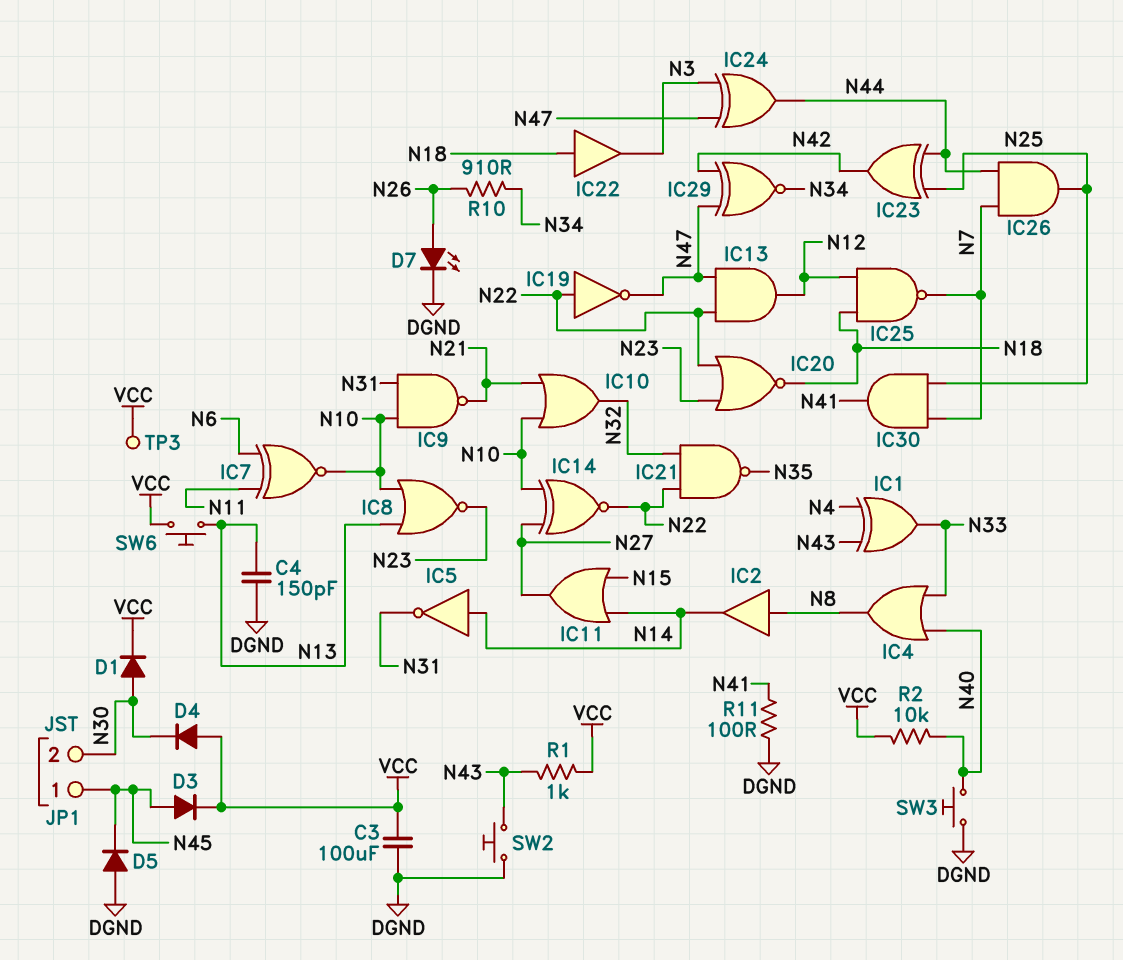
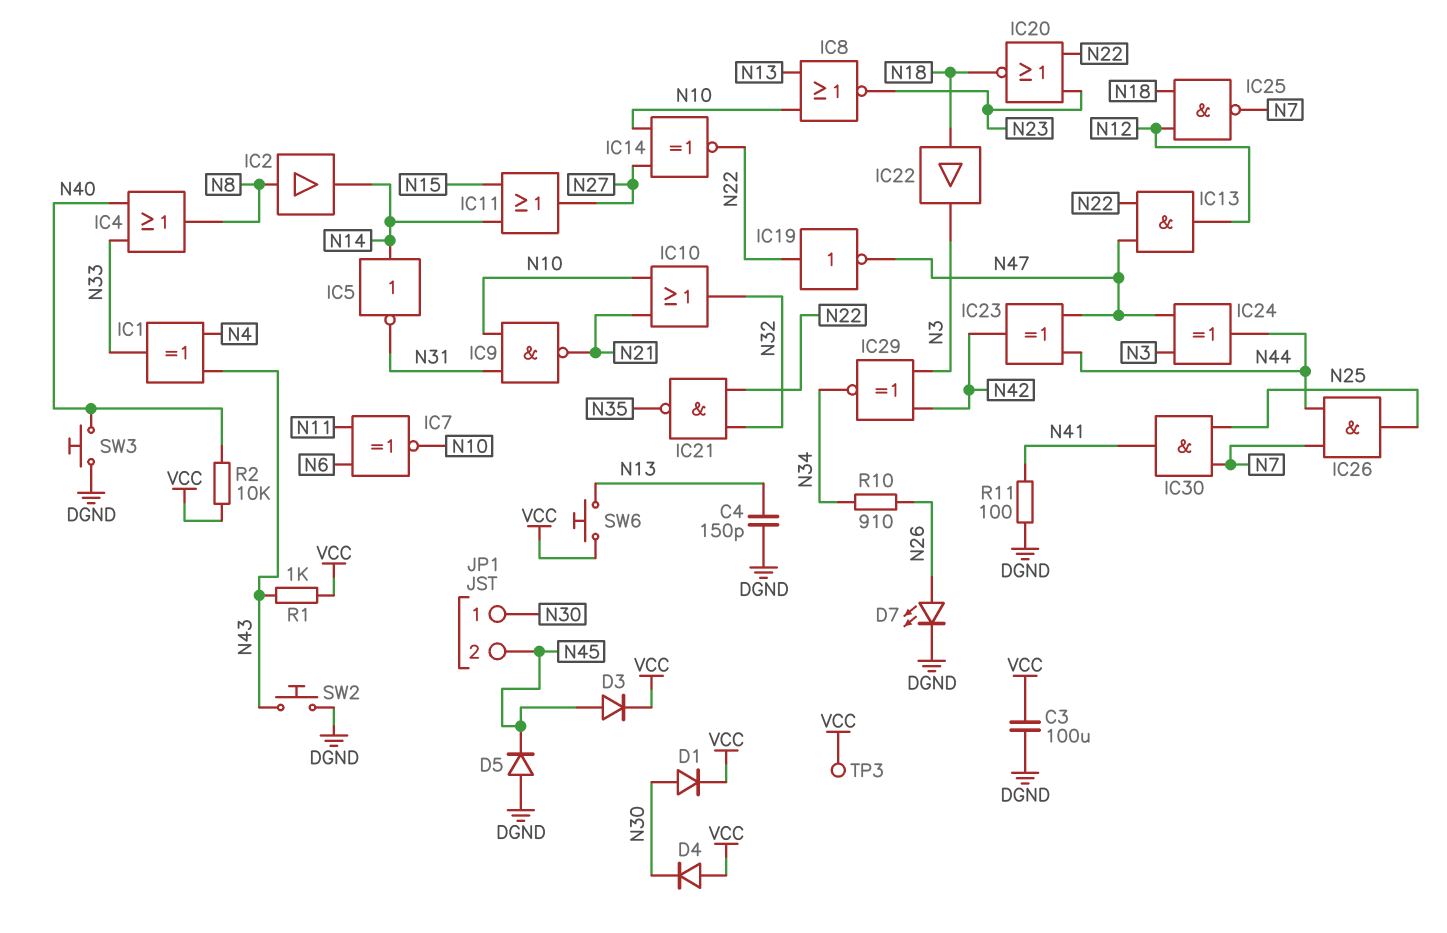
IC23: XOR (in N25, in N44, out N42) -> XOR (in N44, in N47, out N42)
IC29: XNOR (in N42, in N47, out N34) -> XNOR (in N3, in N42, out N34)
JP1 pin 1: N45 -> N30
JP1 pin 2: N30 -> N45

